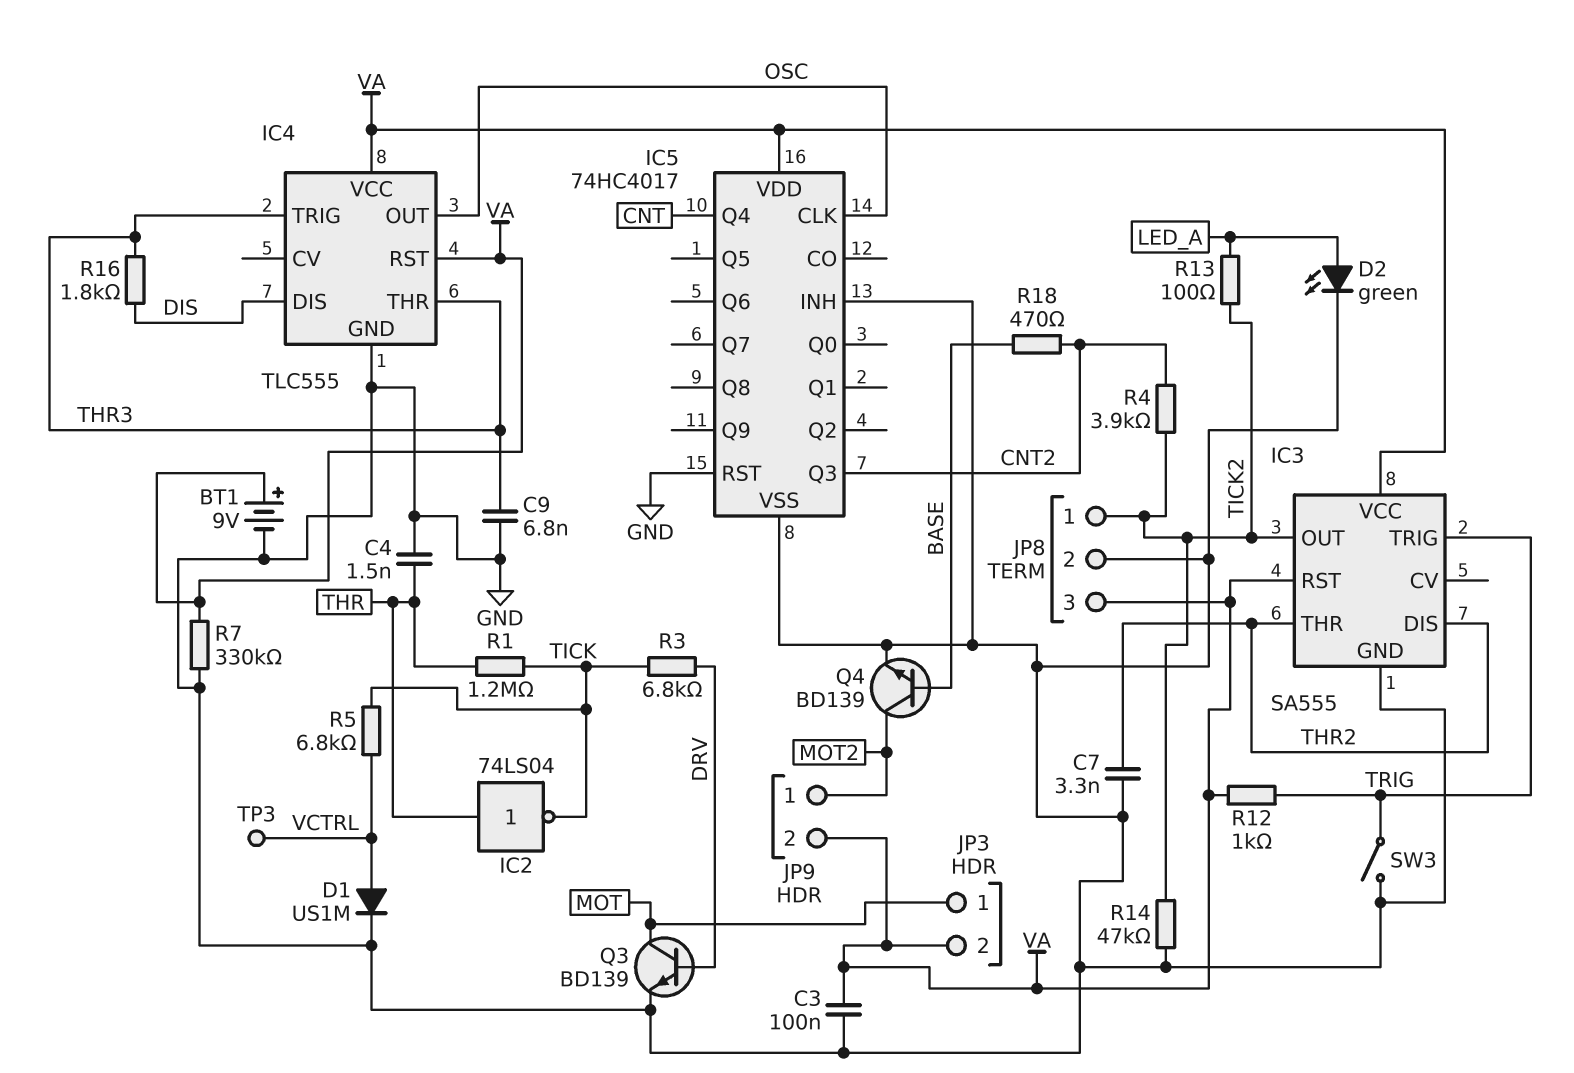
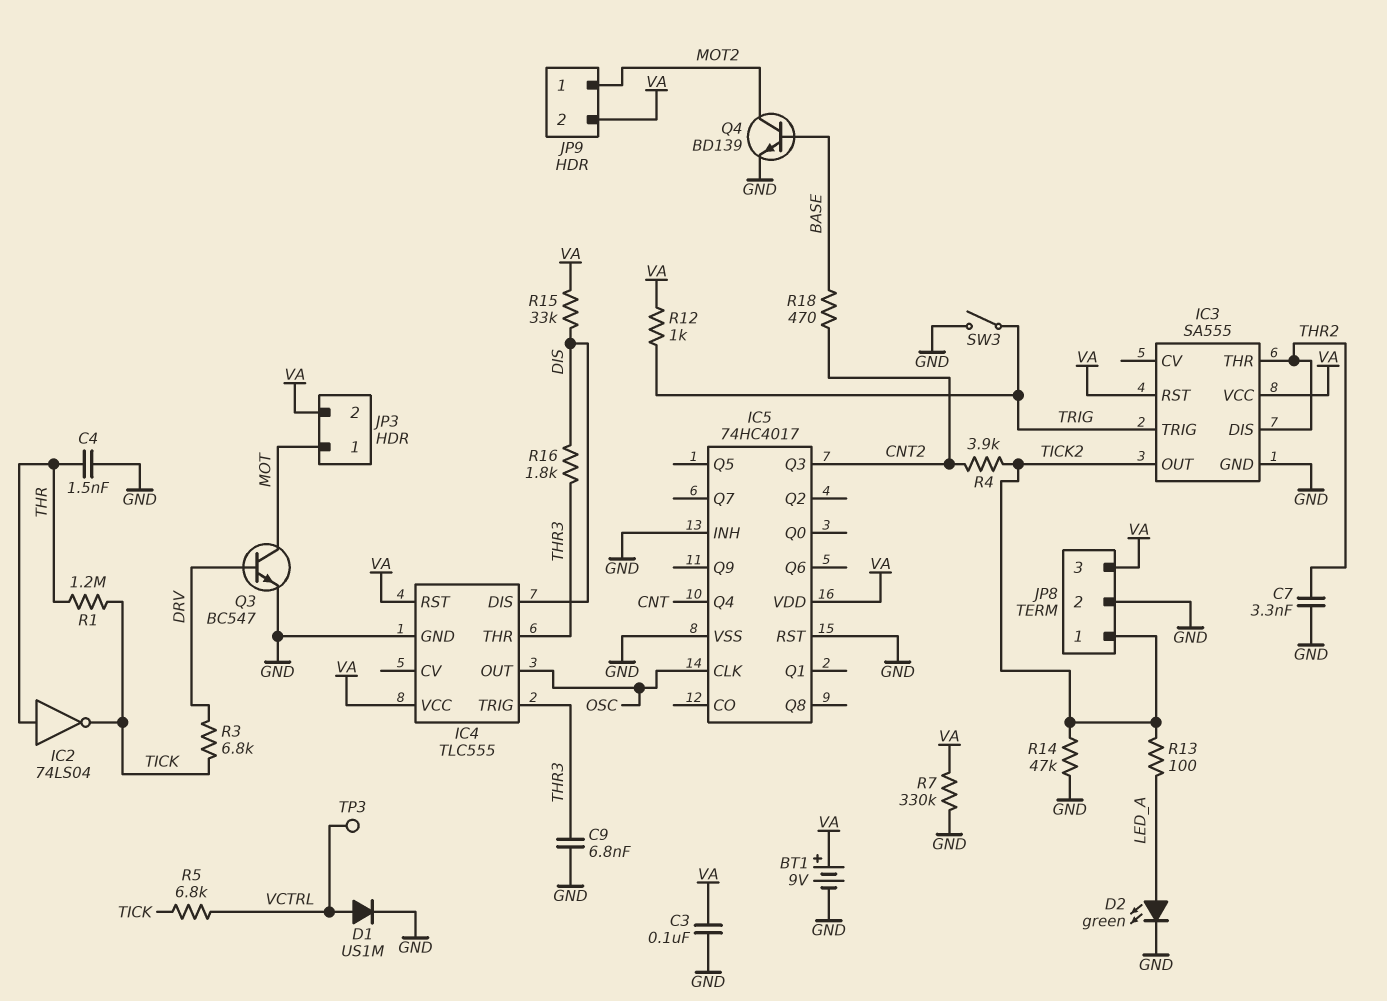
Q3: NPN BD139 (B DRV, C MOT, E GND) -> NPN BC547 (B DRV, C MOT, E GND)
R15: none -> 33k (DIS, VA)

